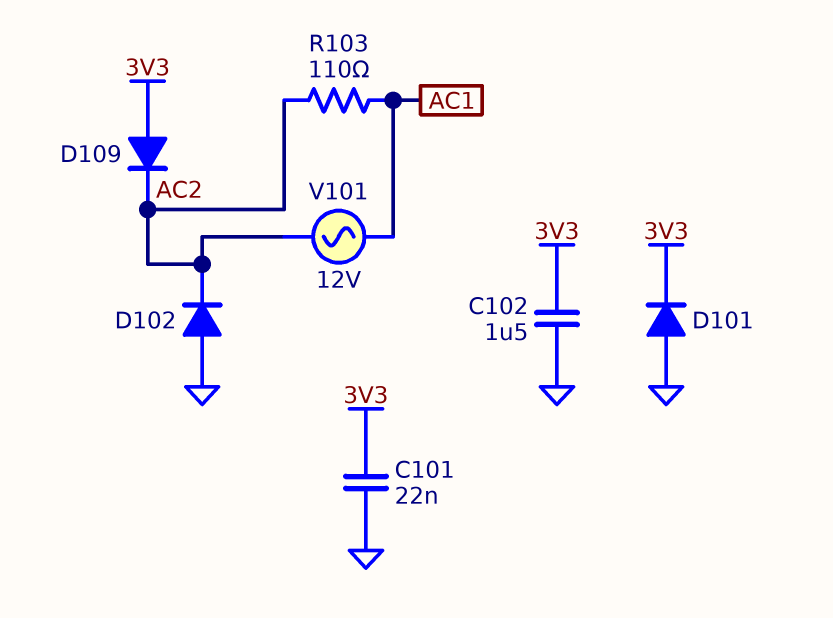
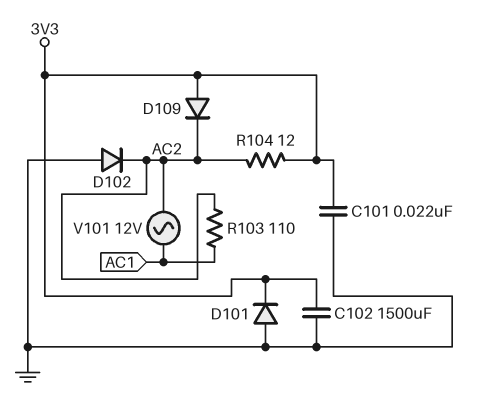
C102: 1.5uF (3V3, GND) -> 1500uF (3V3, GND)
R104: none -> 12 (3V3, AC2)

